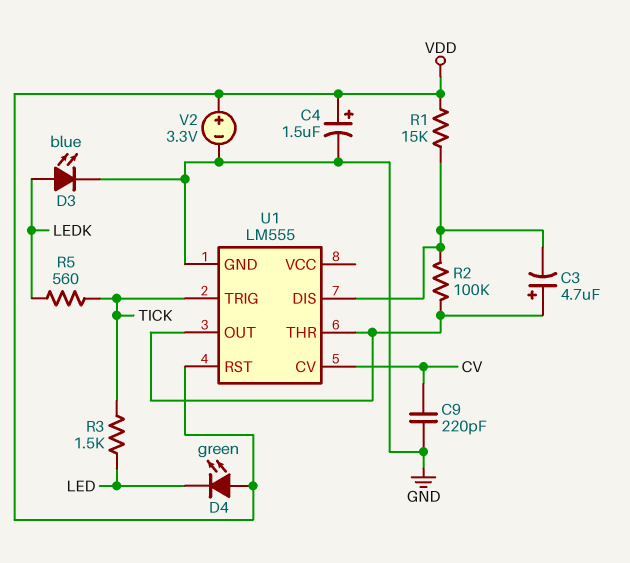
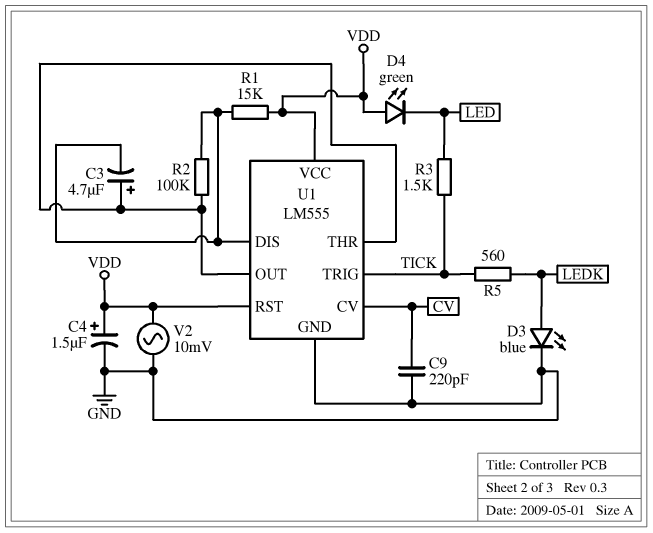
U1 pin VCC: none -> VDD
V2: 3.3V (plus VDD, minus GND) -> AC 10mV (GND, VDD)

